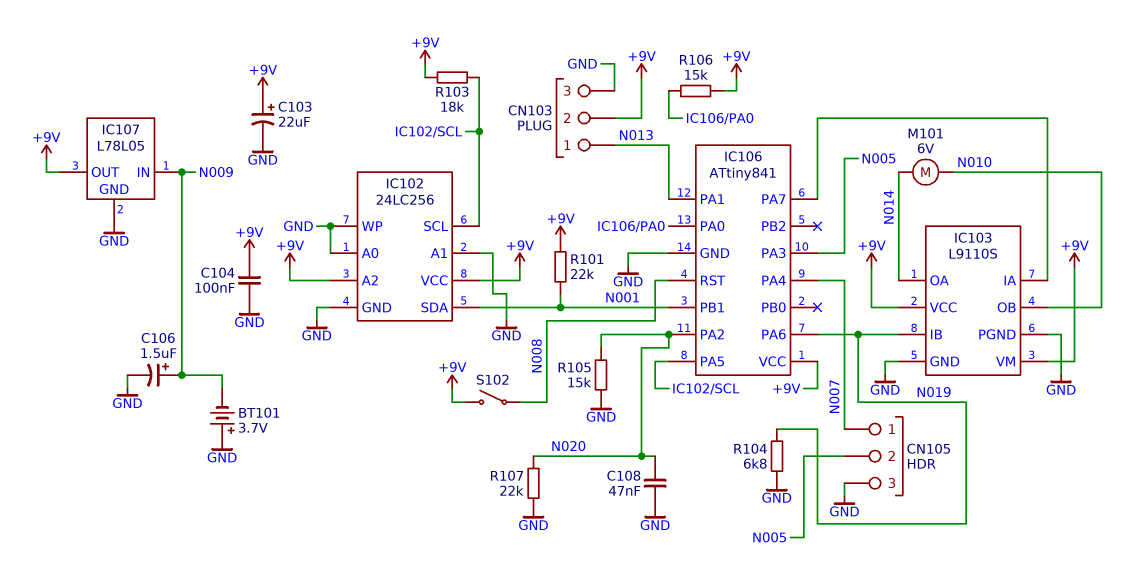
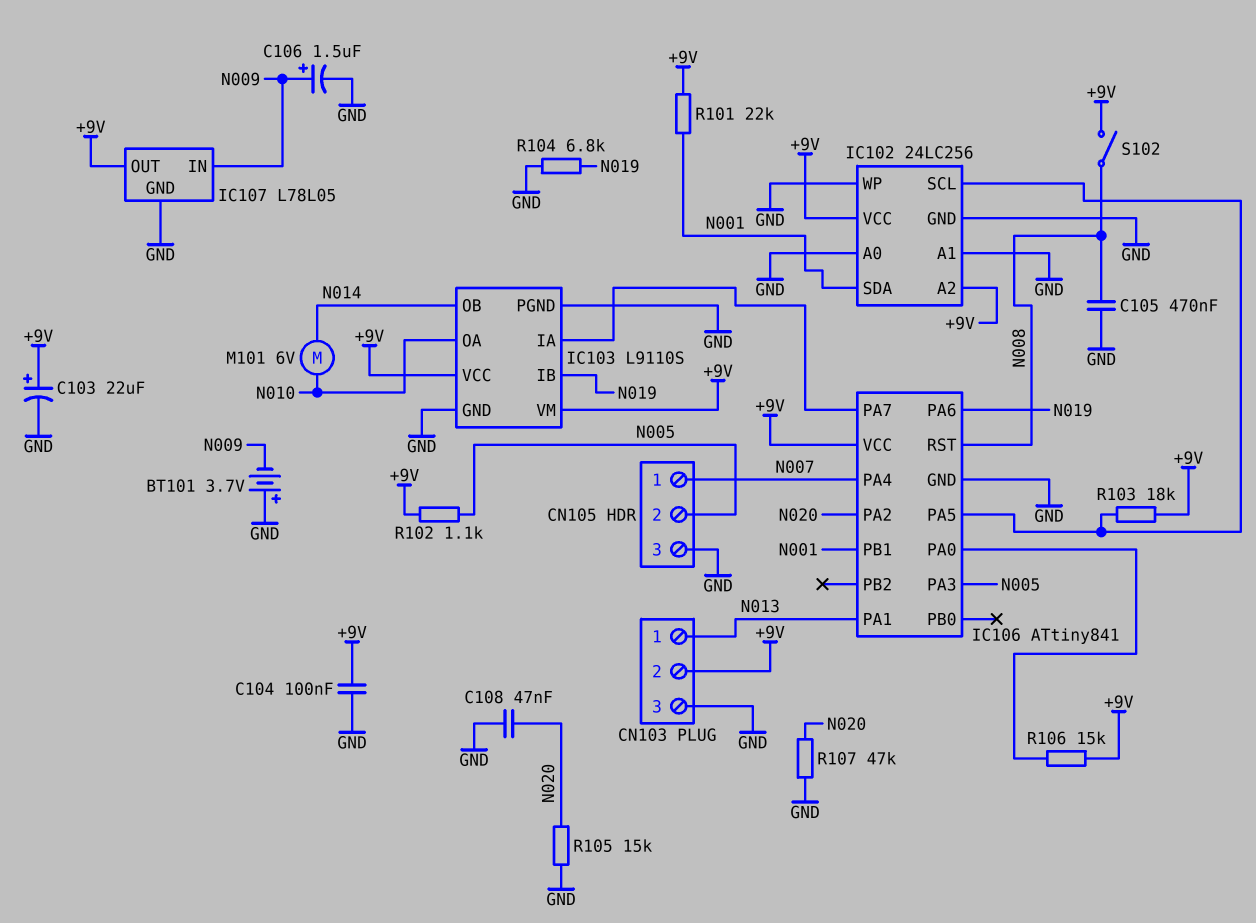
C105: none -> 470nF (GND, N008)
IC103 pin OA: N014 -> N010
IC103 pin OB: N010 -> N014
R102: none -> 1.1k (+9V, N005)
R107: 22k (GND, N020) -> 47k (GND, N020)

